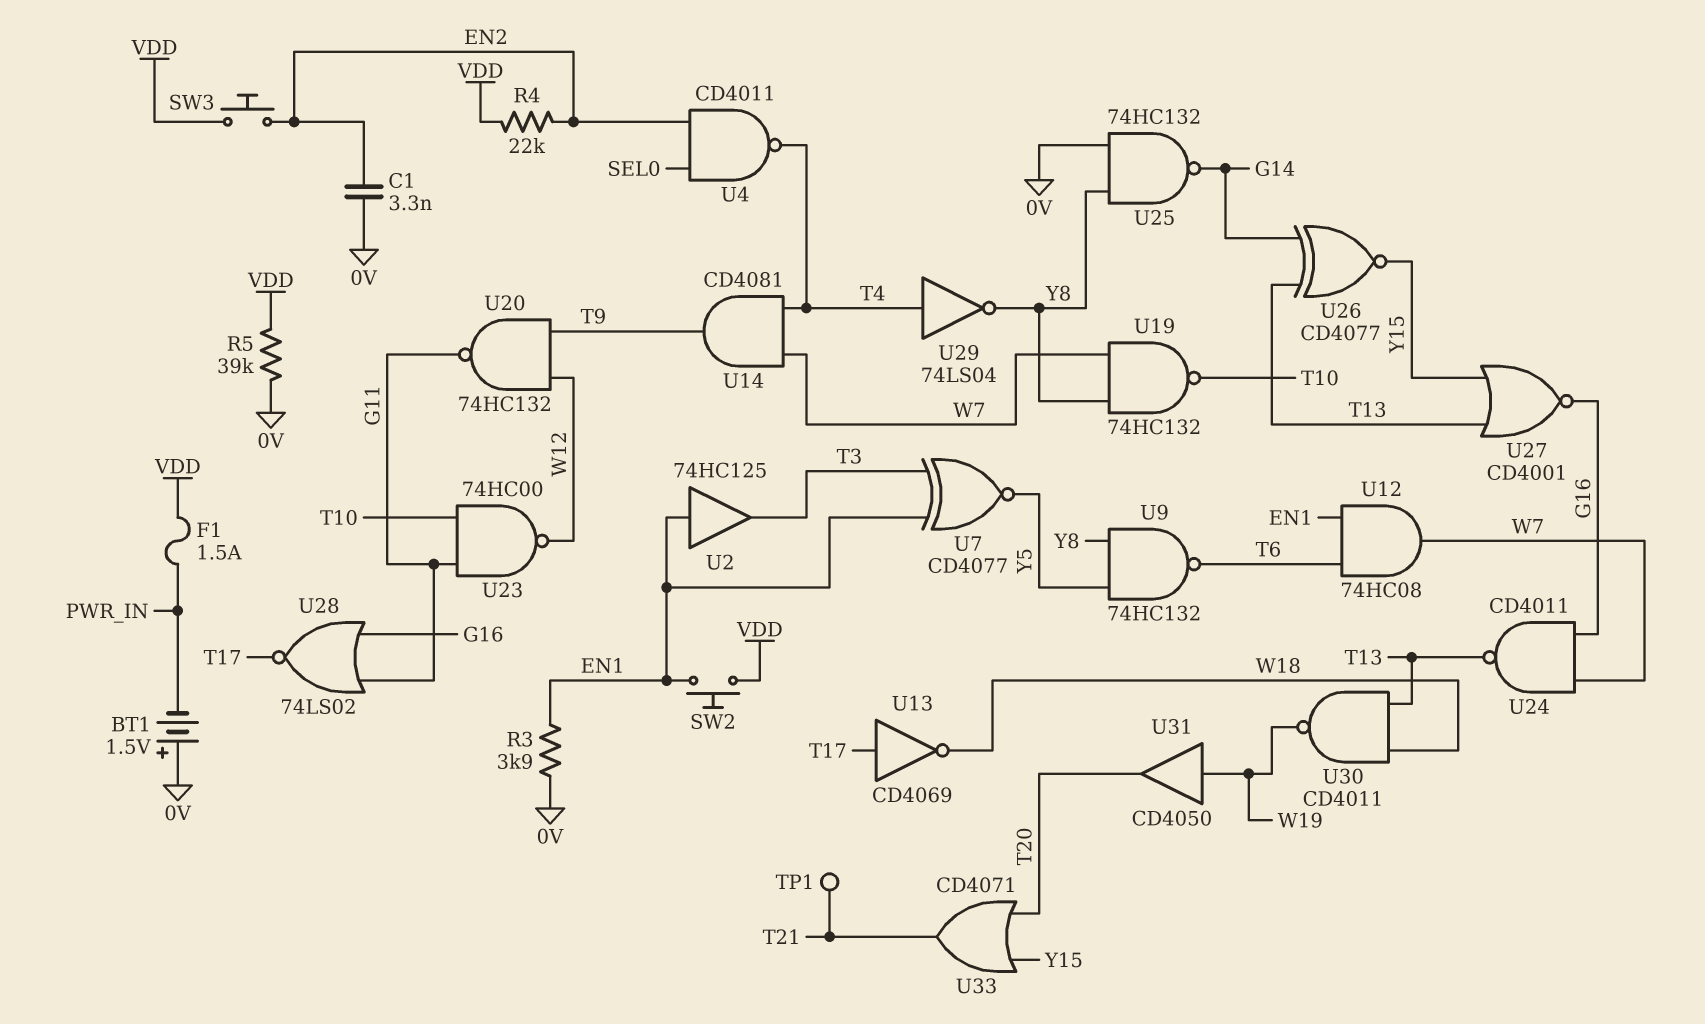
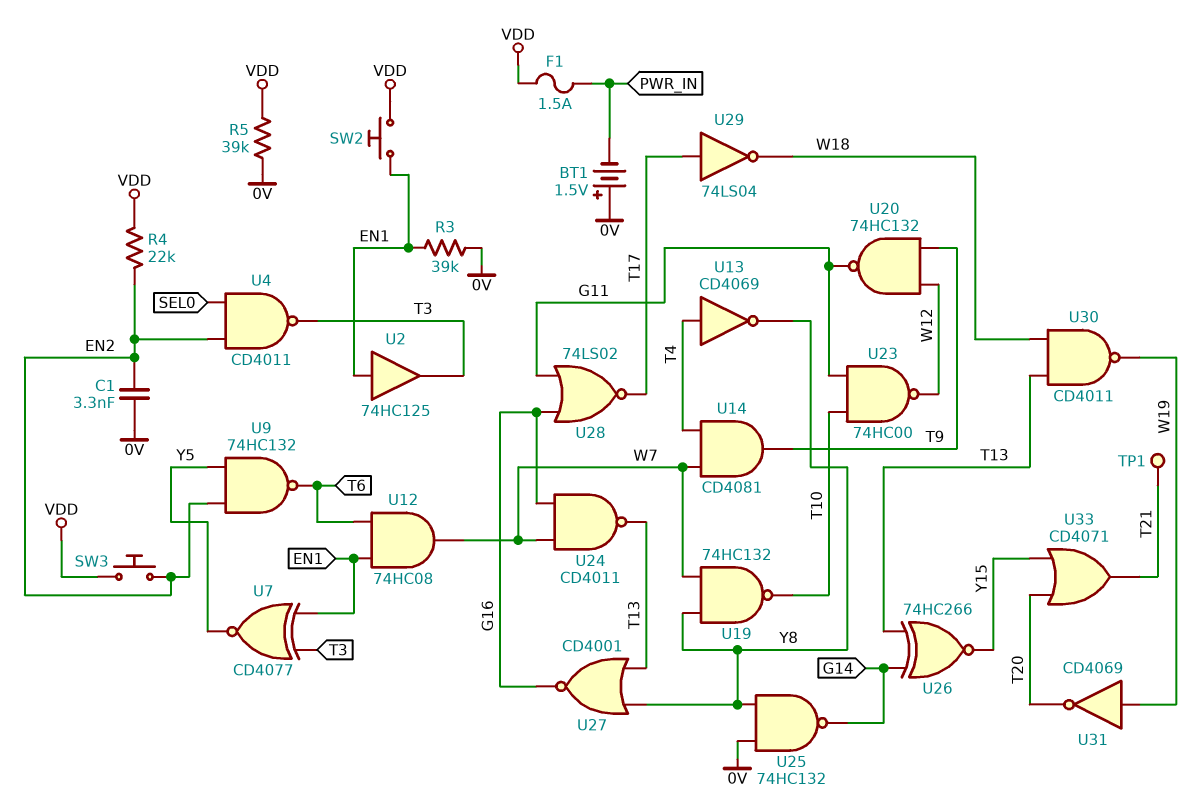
R3: 3.9k (0V, EN1) -> 39k (0V, EN1)
U4: NAND CD4011 (in EN2, in SEL0, out T4) -> NAND CD4011 (in EN2, in SEL0, out T3)
U9: NAND 74HC132 (in Y5, in Y8, out T6) -> NAND 74HC132 (in EN2, in Y5, out T6)
U13: NOT CD4069 (in T17, out W18) -> NOT CD4069 (in T4, out Y8)
U26: XNOR CD4077 (in G14, in T13, out Y15) -> XNOR 74HC266 (in G14, in T13, out Y15)
U27: NOR CD4001 (in T13, in Y15, out G16) -> NOR CD4001 (in T13, in Y8, out G16)
U29: NOT 74LS04 (in T4, out Y8) -> NOT 74LS04 (in T17, out W18)
U31: buffer CD4050 (in W19, out T20) -> NOT CD4069 (in W19, out T20)

